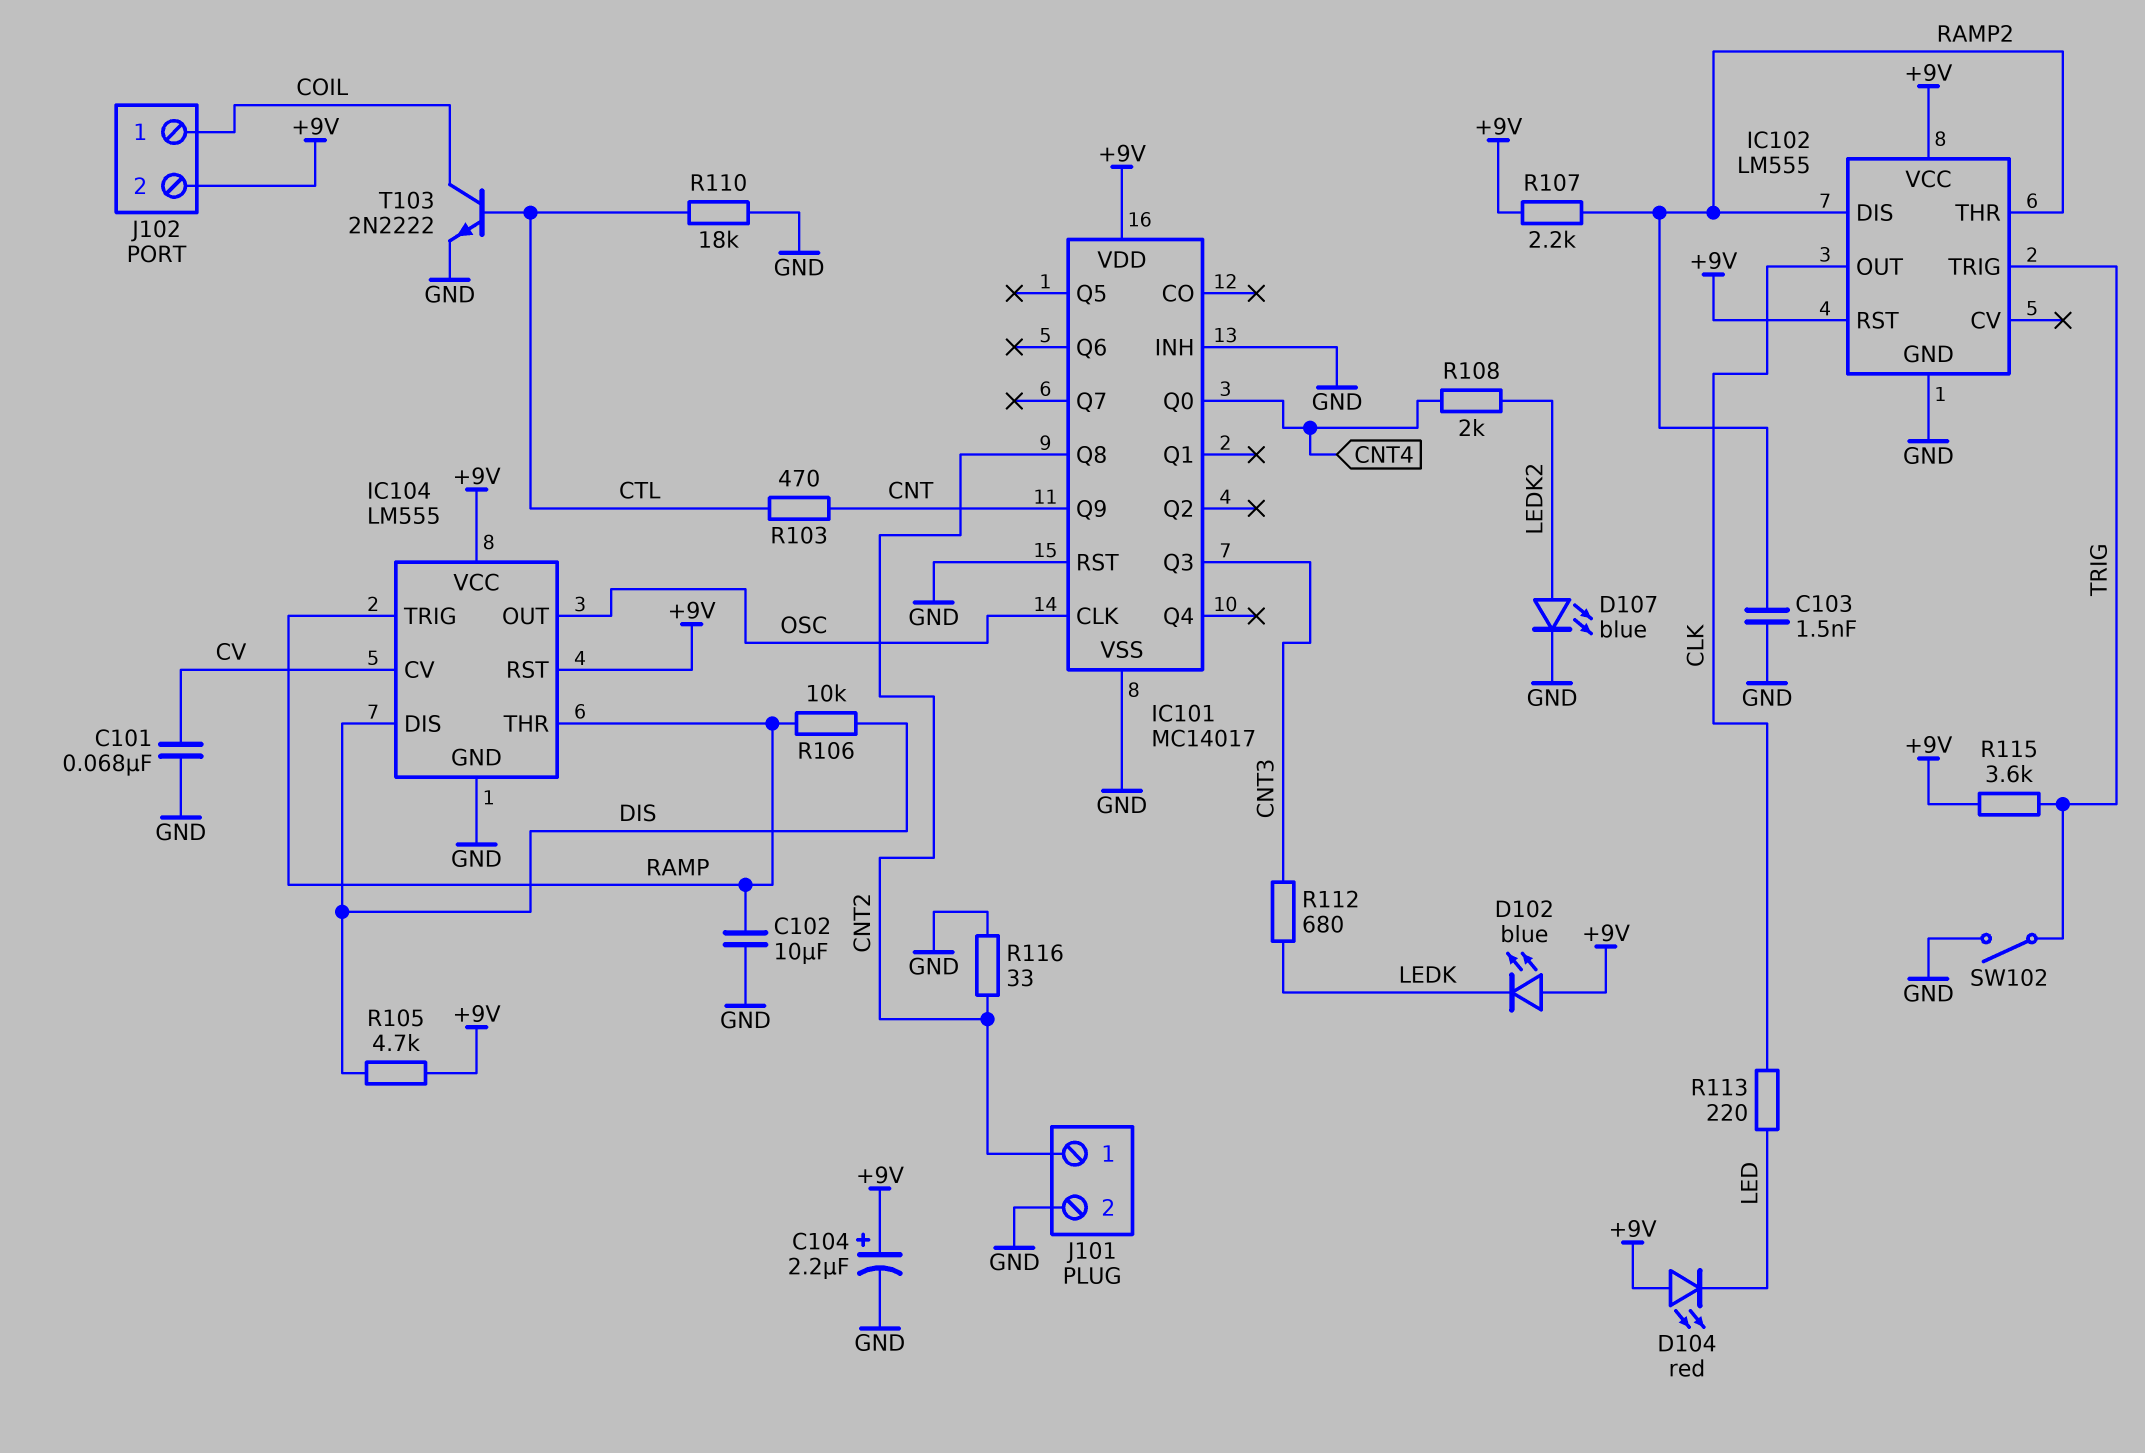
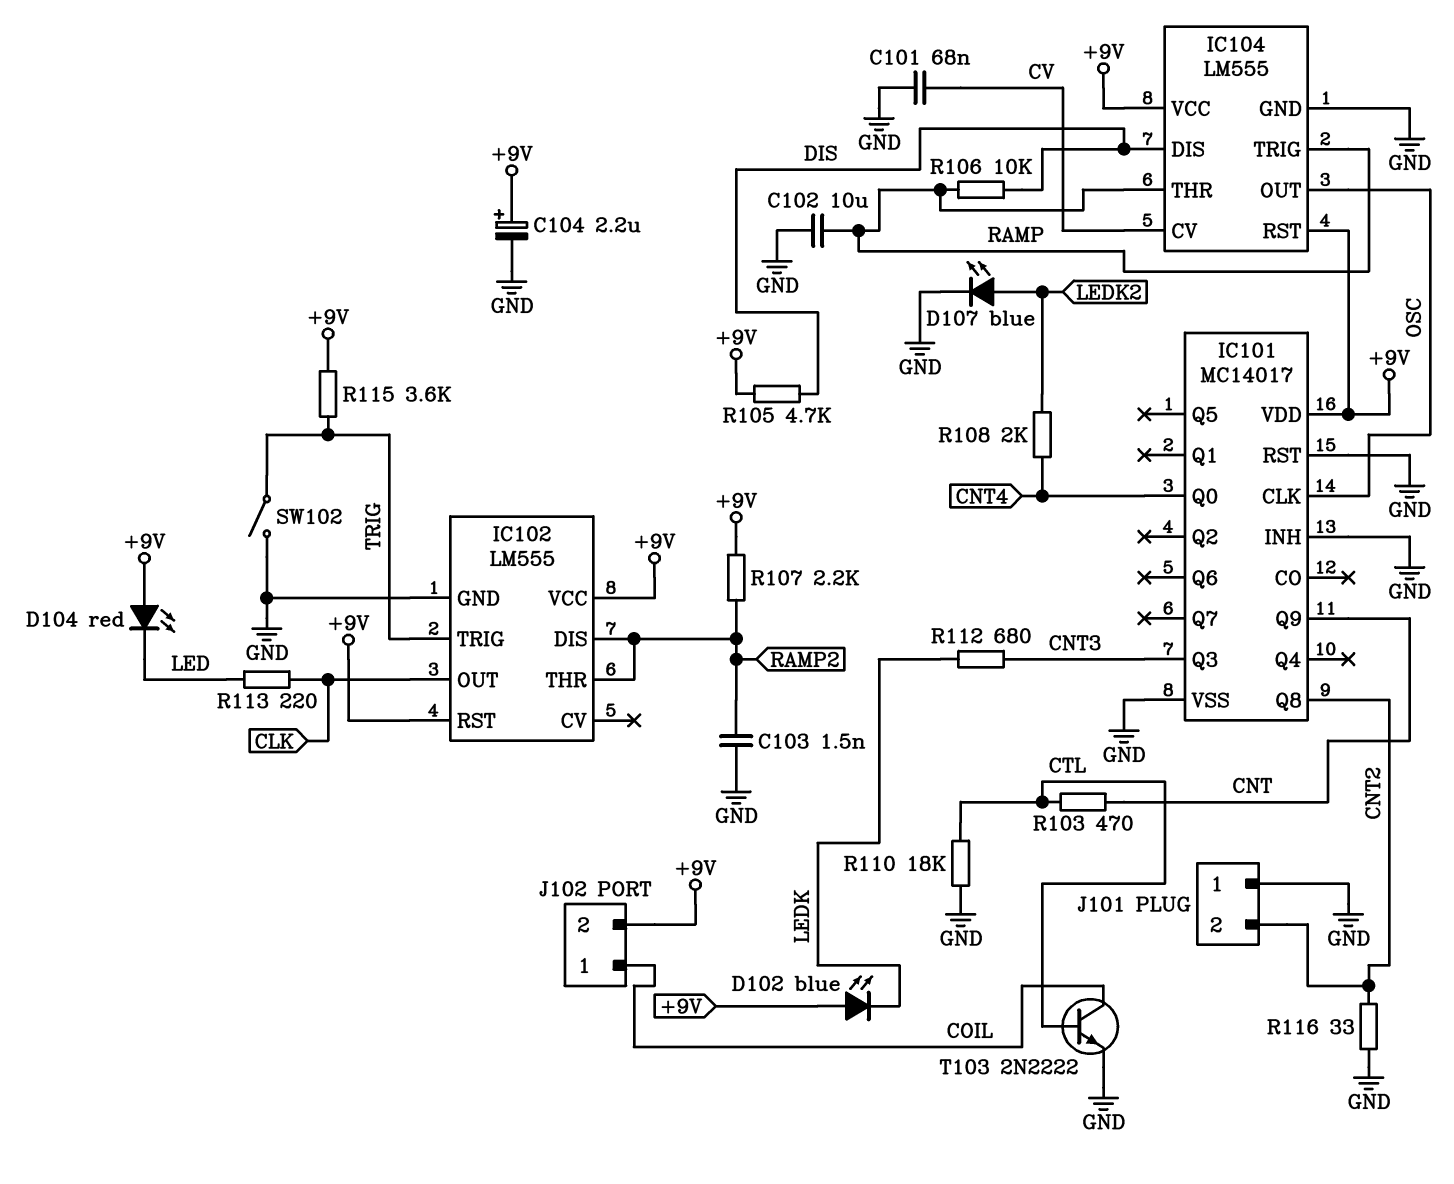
J101 pin 1: CNT2 -> GND
J101 pin 2: GND -> CNT2

